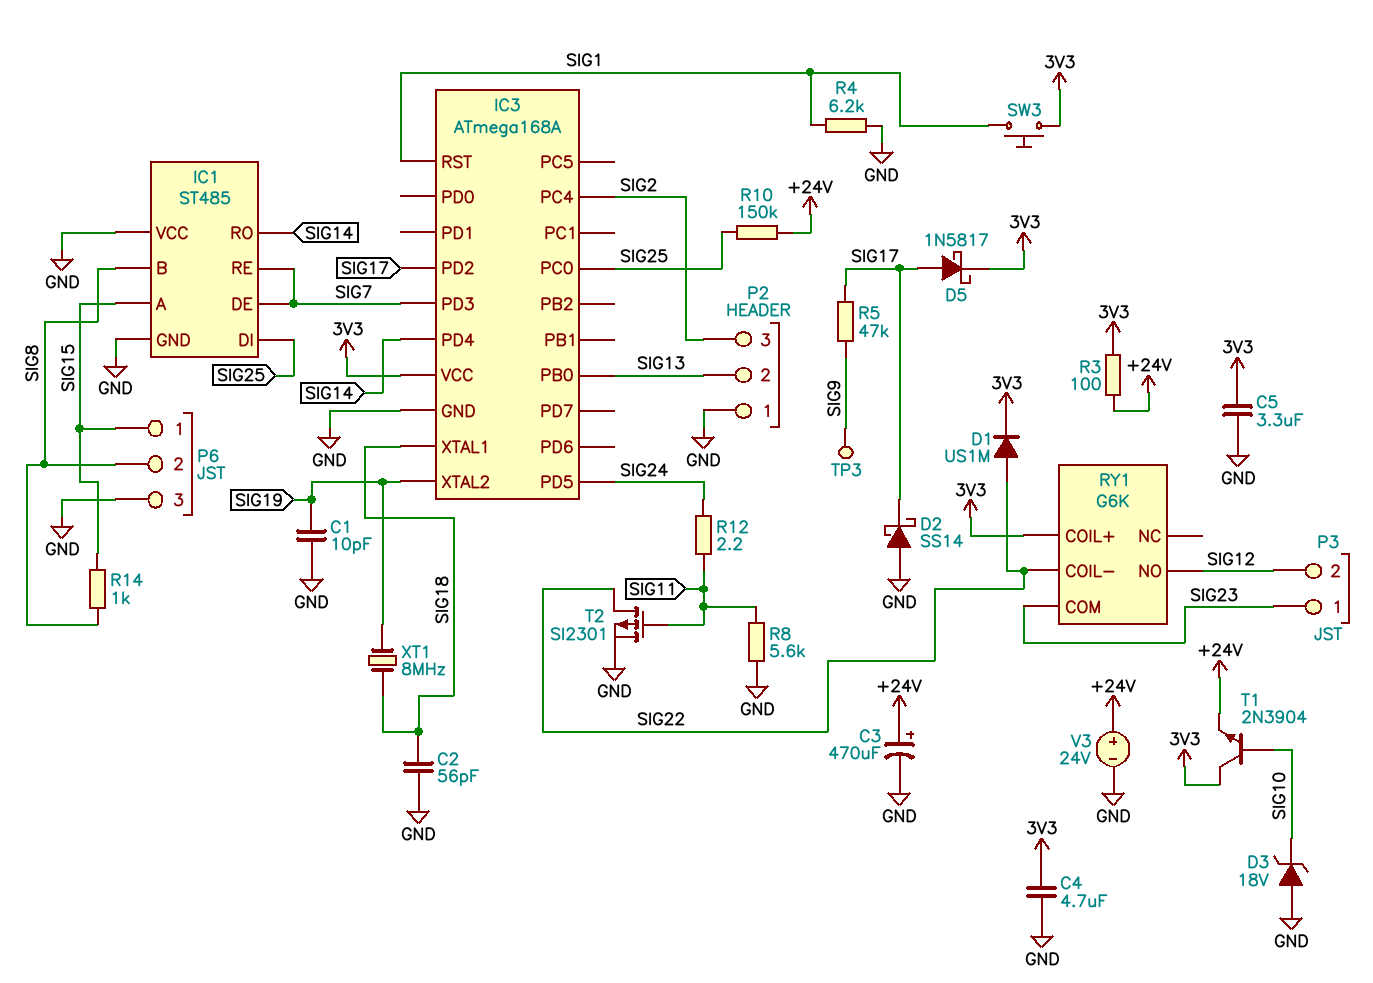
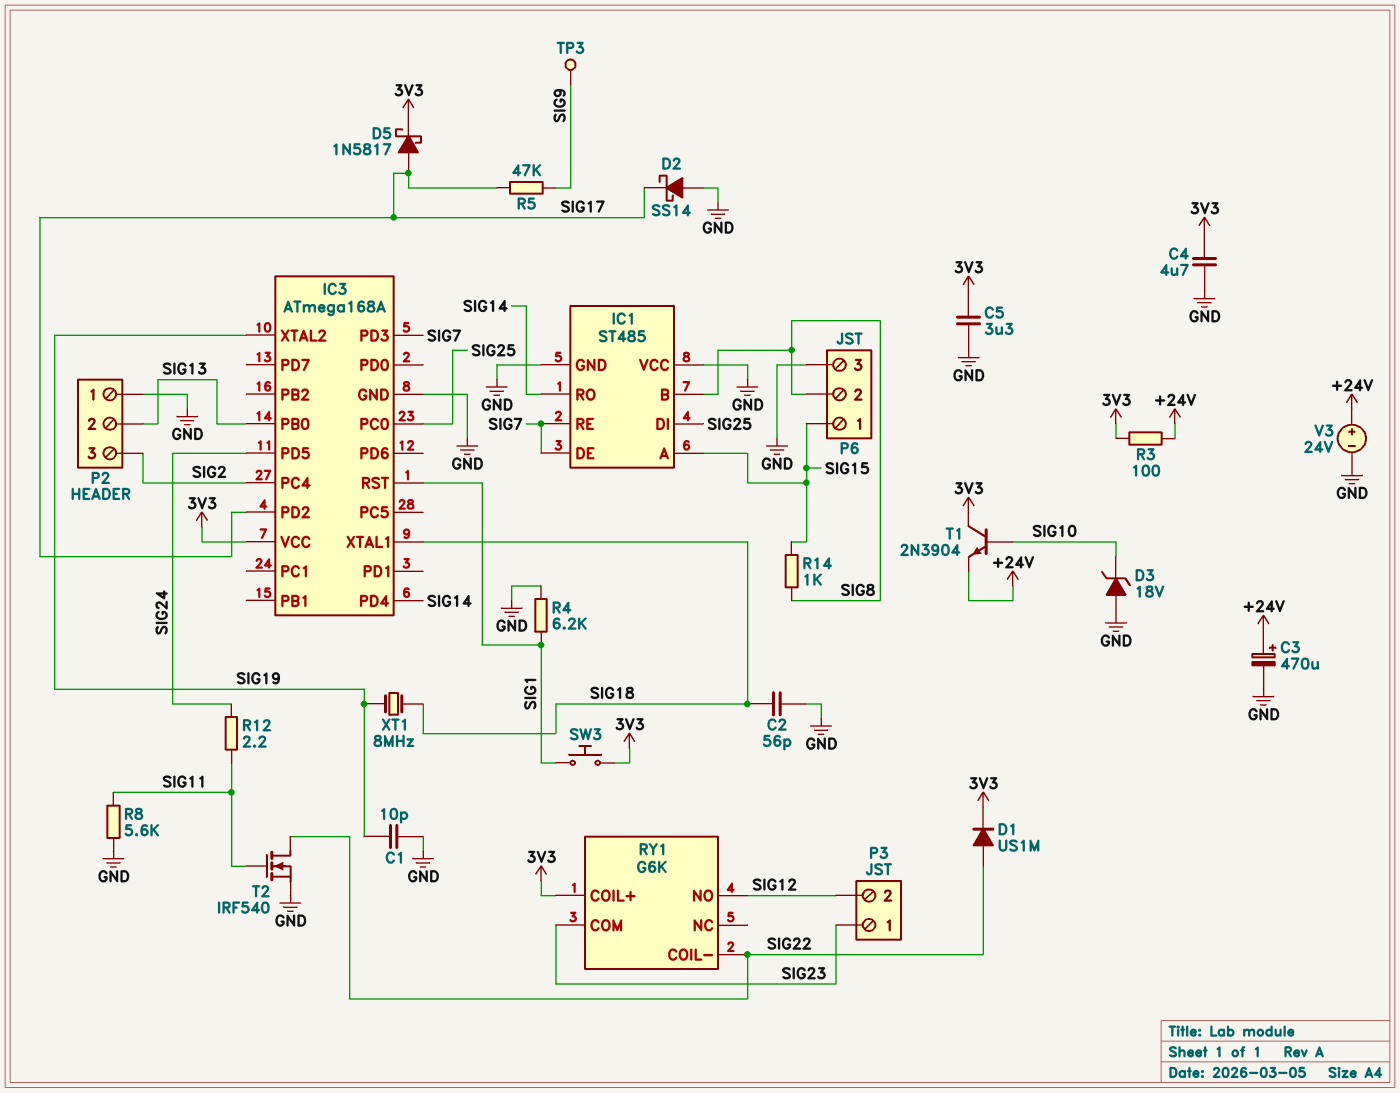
R10: 150k (+24V, SIG25) -> none
T2: PMOS SI2301 (G SIG11, D SIG22, S GND) -> NMOS IRF540 (G SIG11, D SIG22, S GND)

